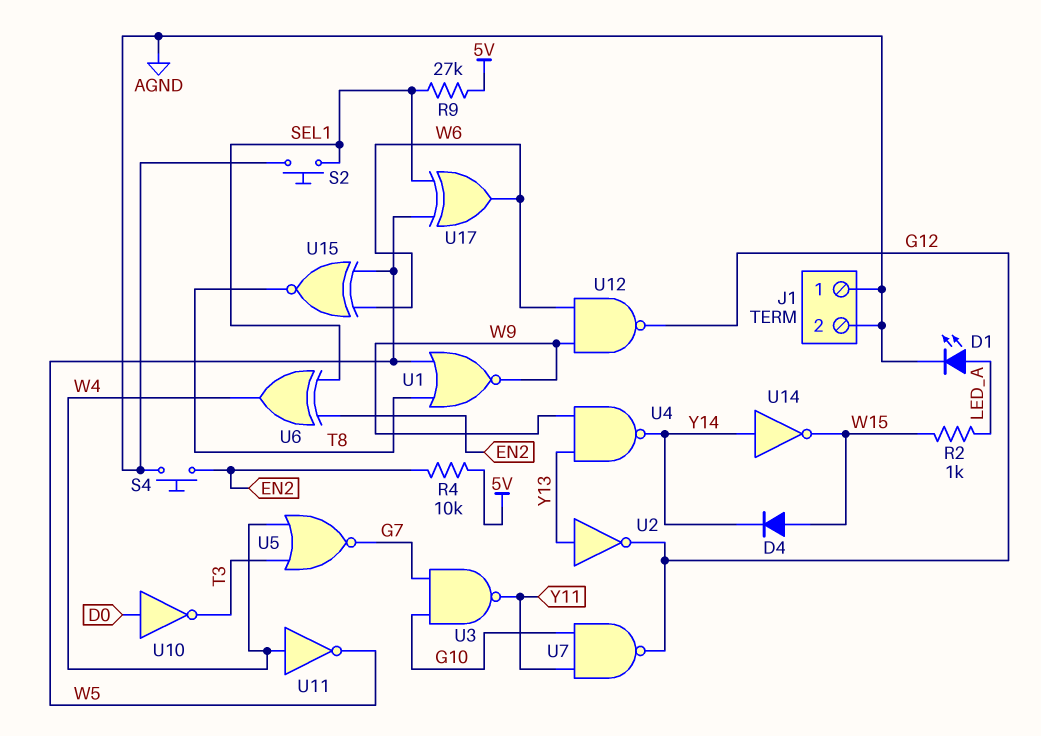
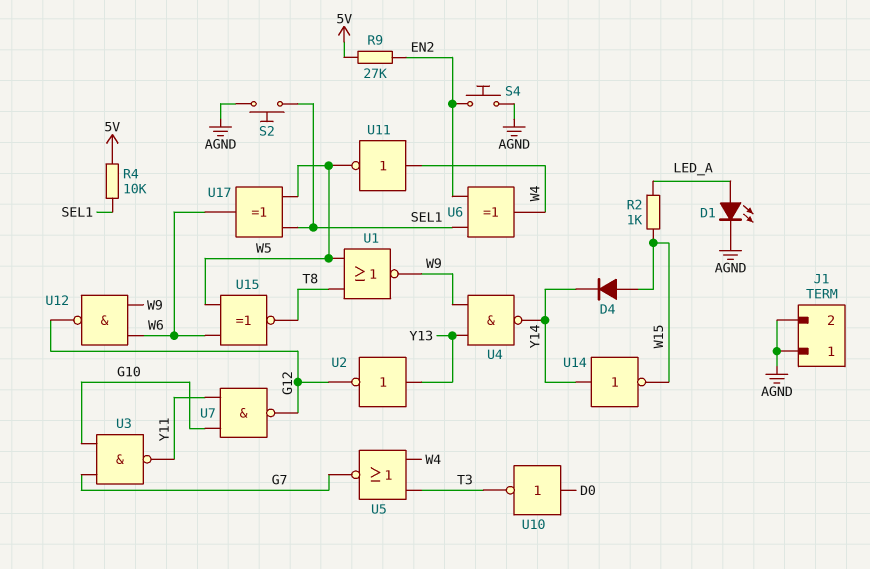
R4: 10k (5V, EN2) -> 10k (5V, SEL1)
R9: 27k (5V, SEL1) -> 27k (5V, EN2)

